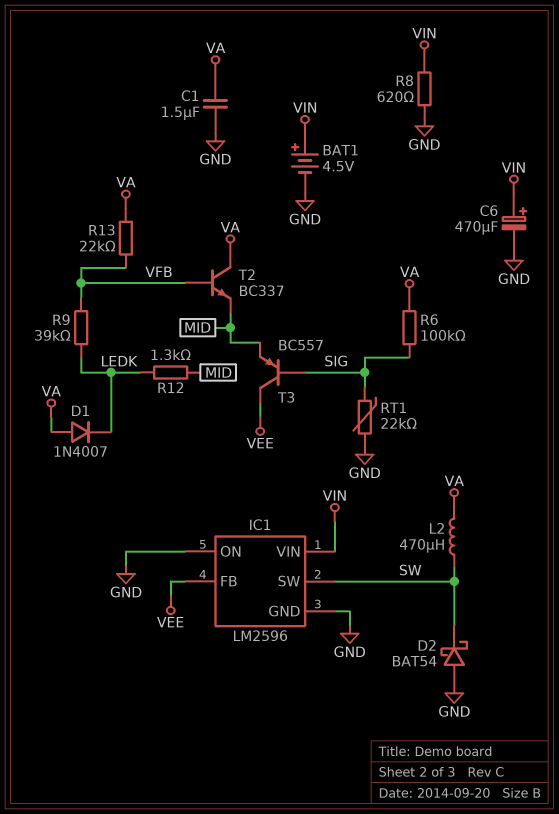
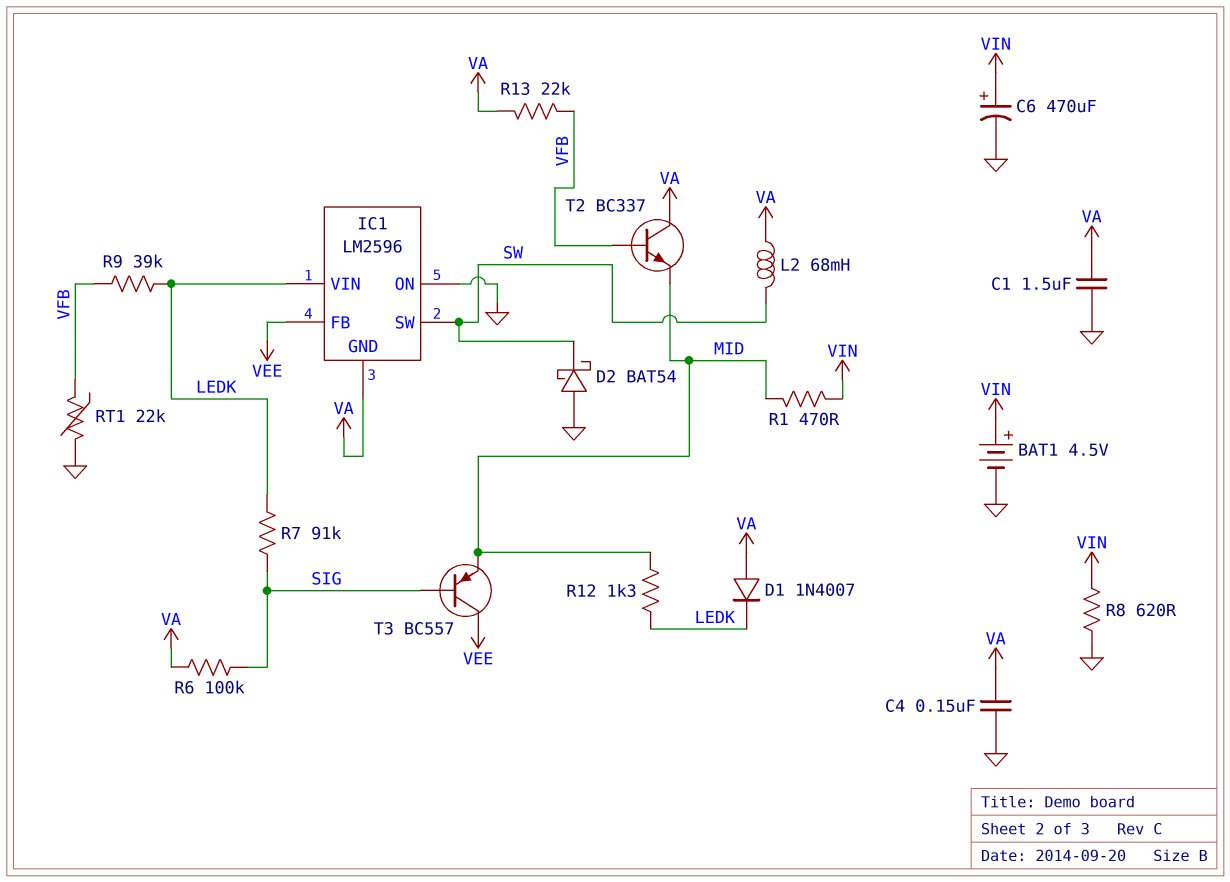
C4: none -> 150nF (GND, VA)
IC1 pin GND: GND -> VA
IC1 pin VIN: VIN -> LEDK
L2: 470uH (SW, VA) -> 68mH (SW, VA)
R1: none -> 470 (MID, VIN)
R7: none -> 91k (LEDK, SIG)
RT1: 22k (GND, SIG) -> 22k (GND, VFB)

